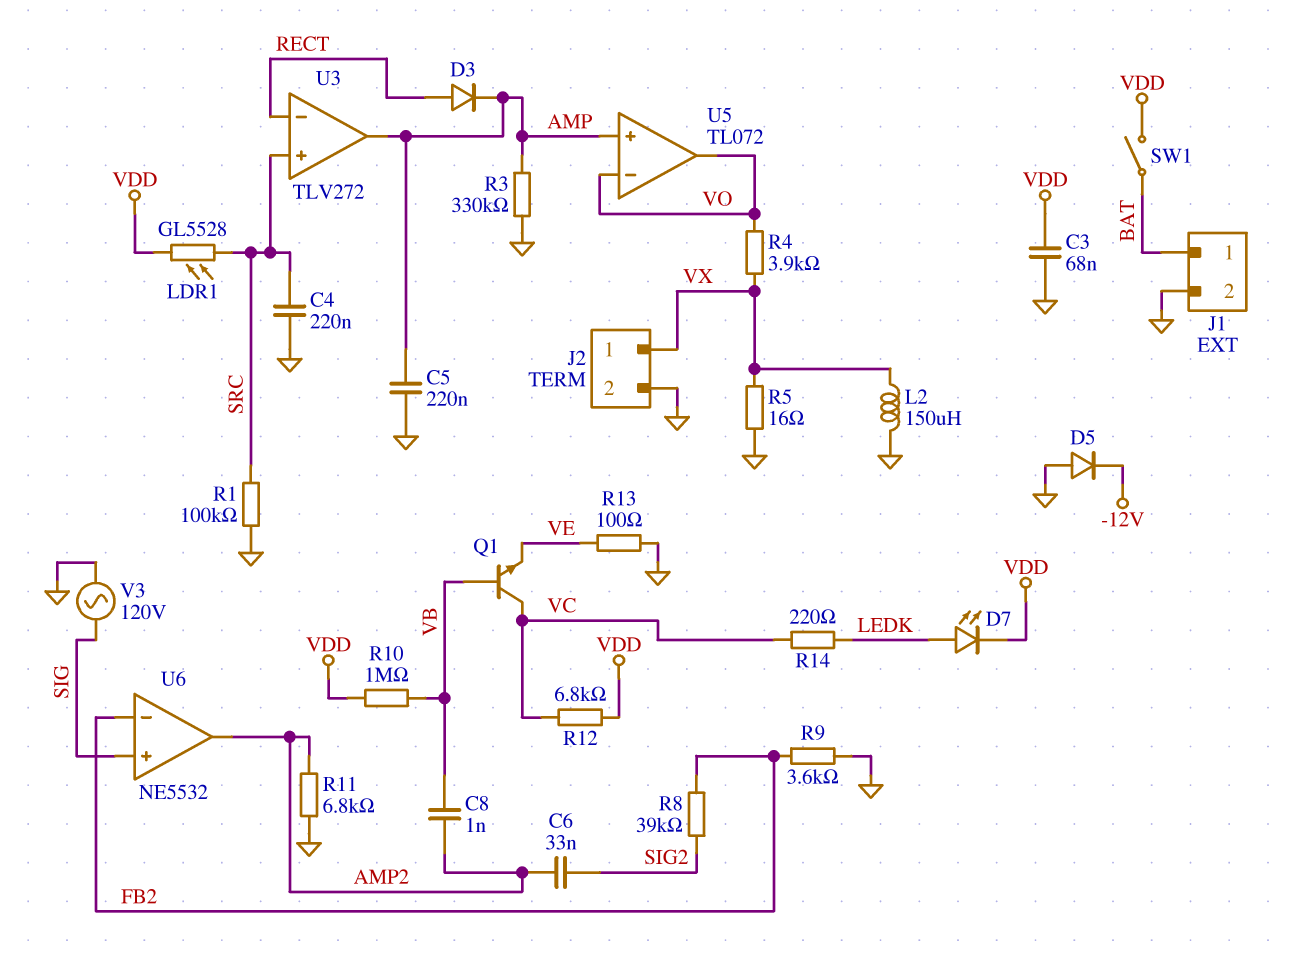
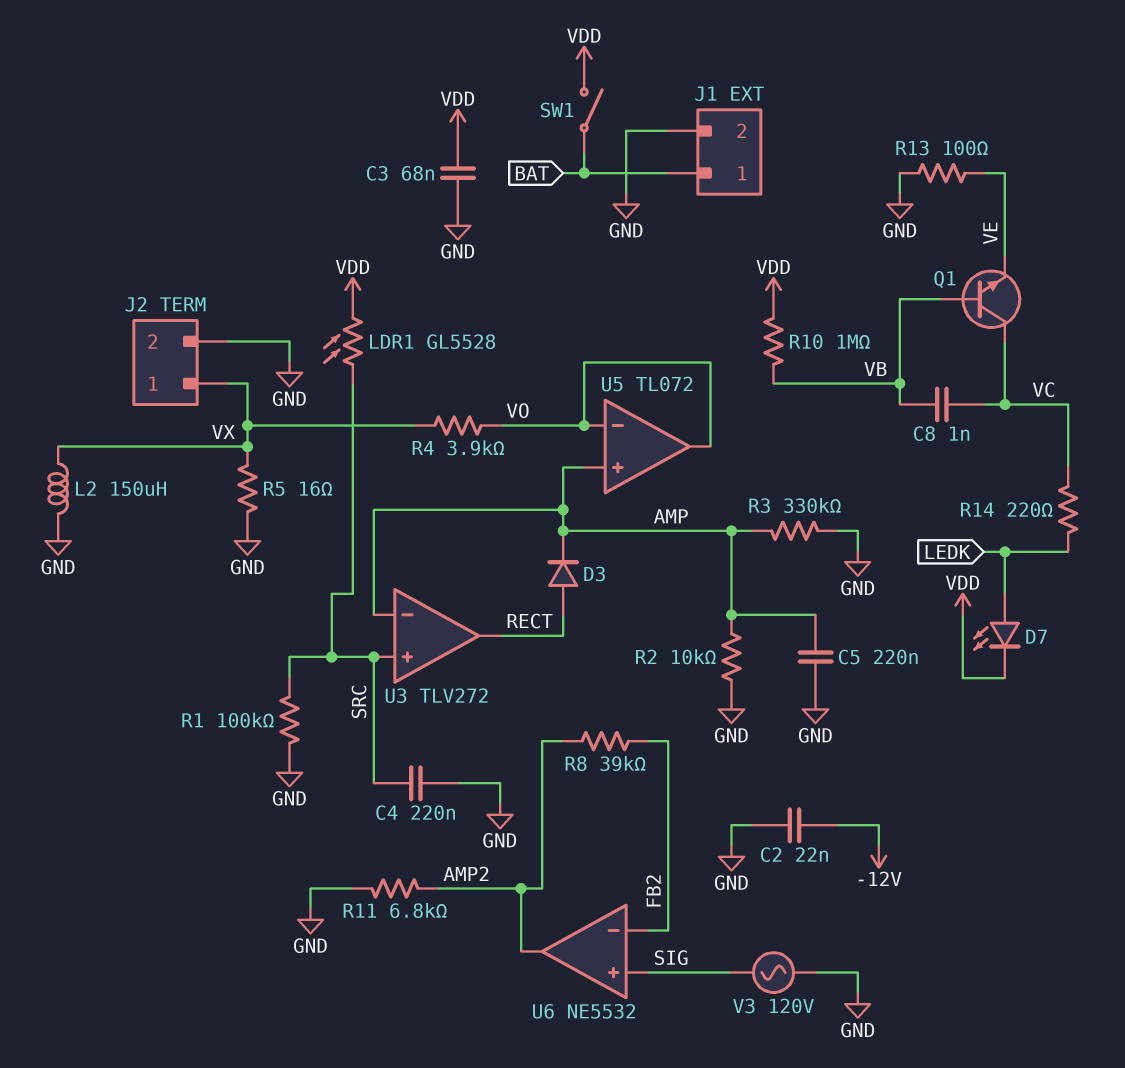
C2: none -> 22nF (-12V, GND)
C6: 33nF (AMP2, SIG2) -> none
C8: 1nF (AMP2, VB) -> 1nF (VB, VC)
D5: diode (A GND, K -12V) -> none
R2: none -> 10k (AMP, GND)
R8: 39k (FB2, SIG2) -> 39k (AMP2, FB2)
R9: 3.6k (FB2, GND) -> none
R12: 6.8k (VC, VDD) -> none
U3 pin in-: RECT -> AMP
U3 pin out: AMP -> RECT

